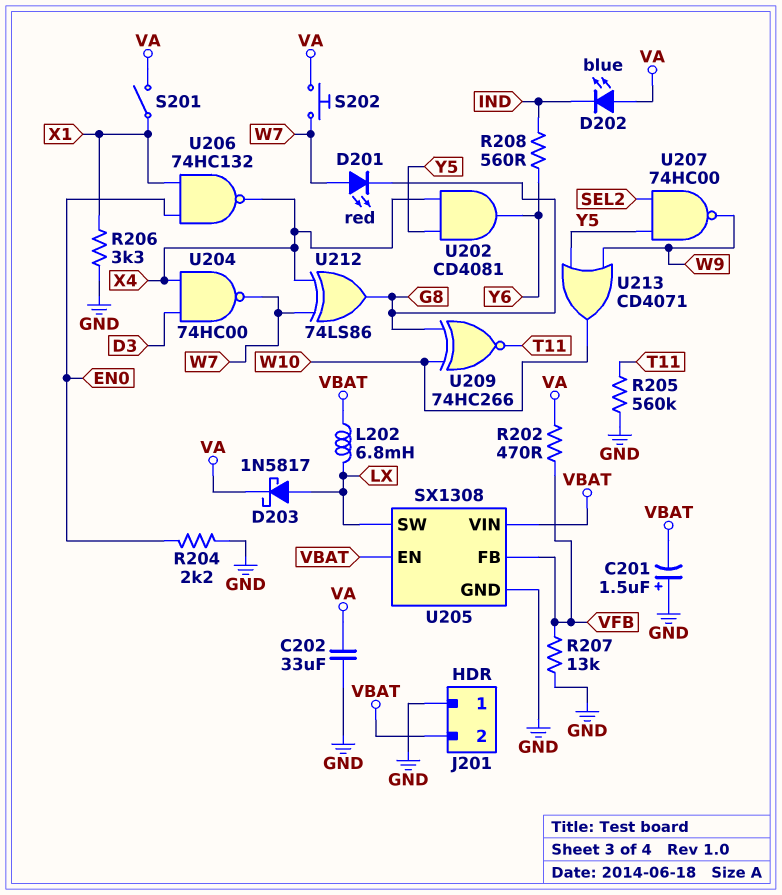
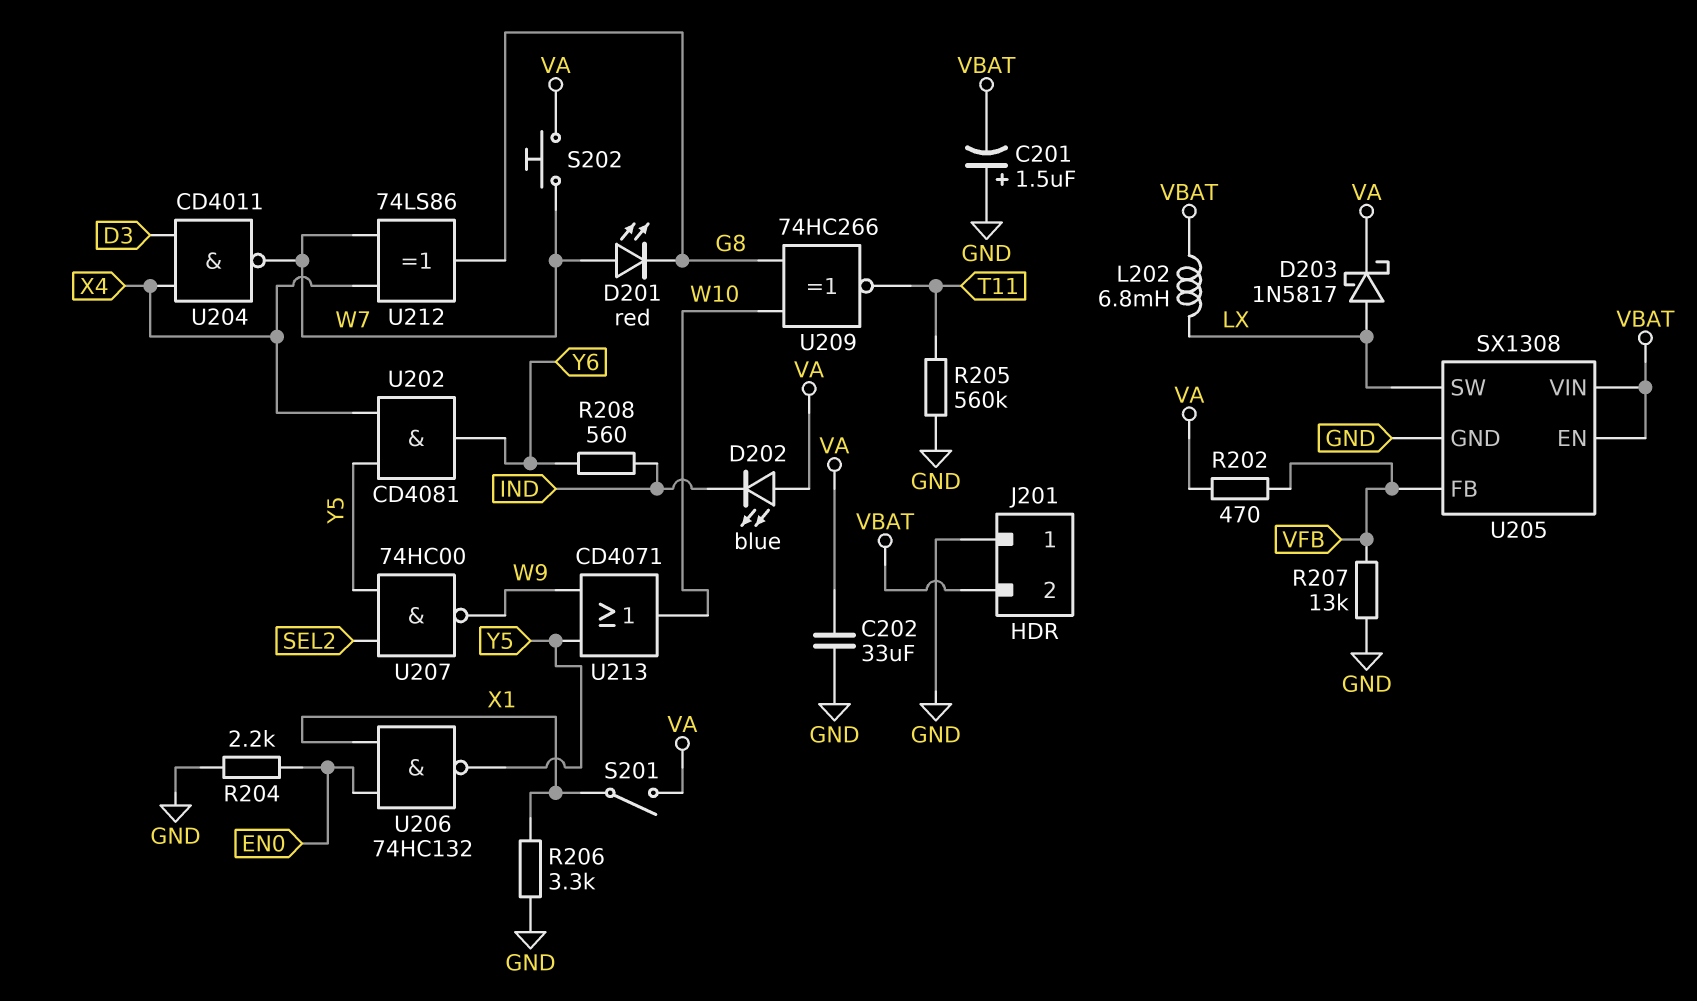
U204: NAND 74HC00 (in D3, in X4, out W7) -> NAND CD4011 (in D3, in X4, out W7)
U206: NAND 74HC132 (in EN0, in X1, out X4) -> NAND 74HC132 (in EN0, in X1, out Y5)

